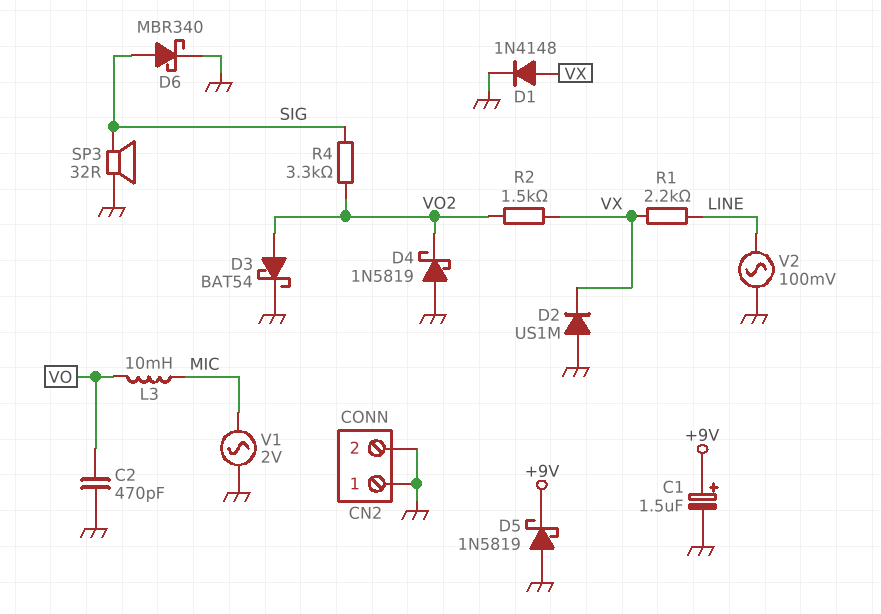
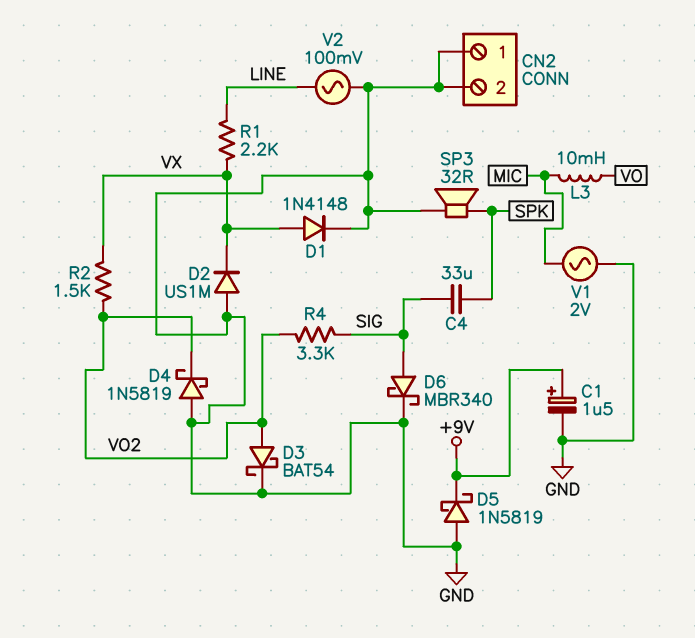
C2: 470pF (GND, VO) -> none
C4: none -> 33uF (SIG, SPK)
SP3: speaker 32R (GND, SIG) -> speaker 32R (GND, SPK)

